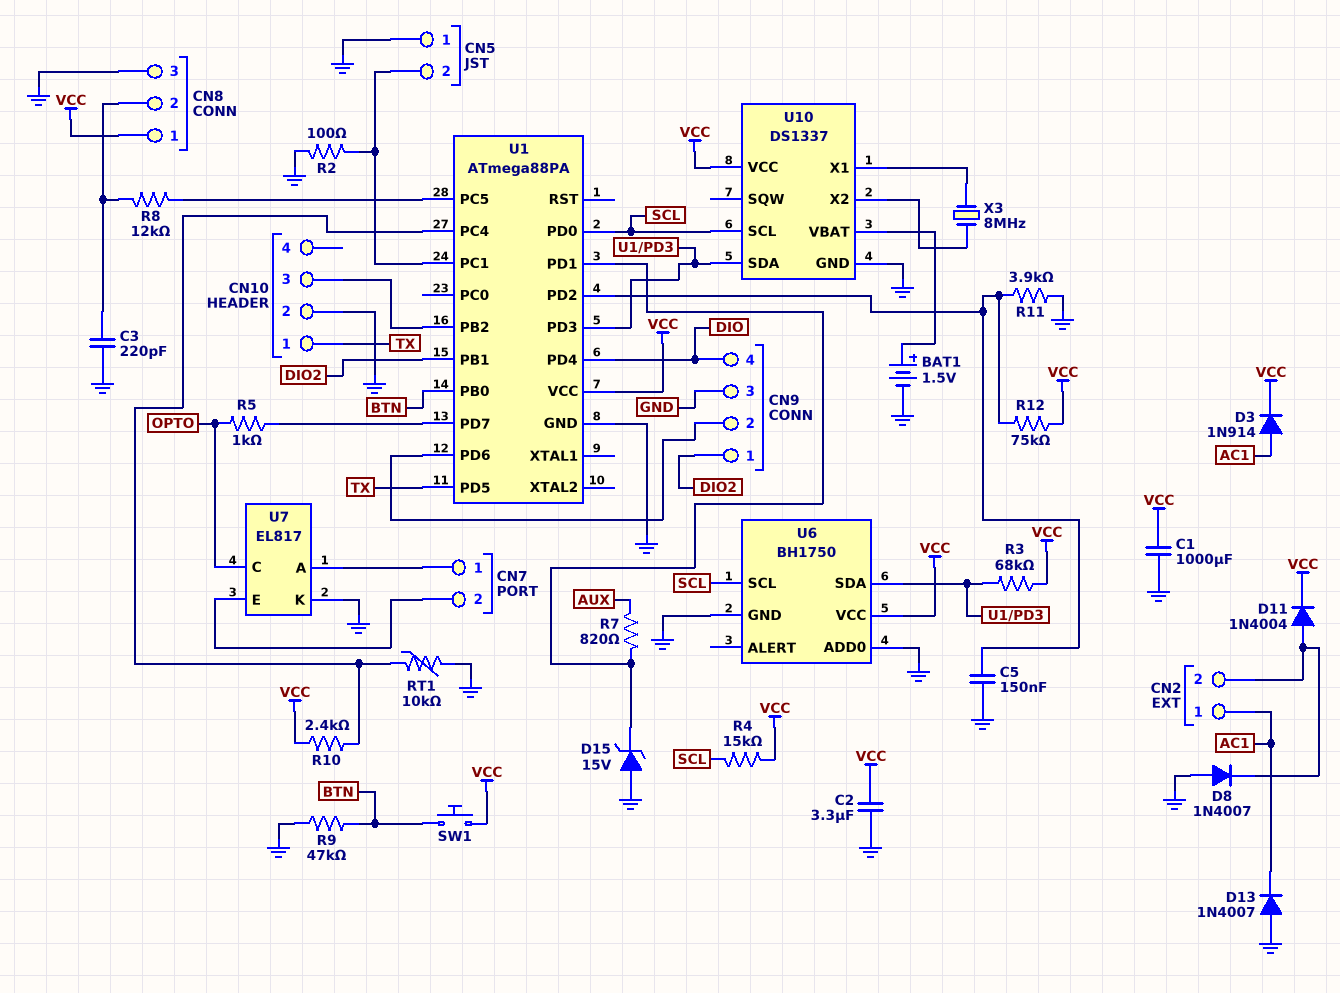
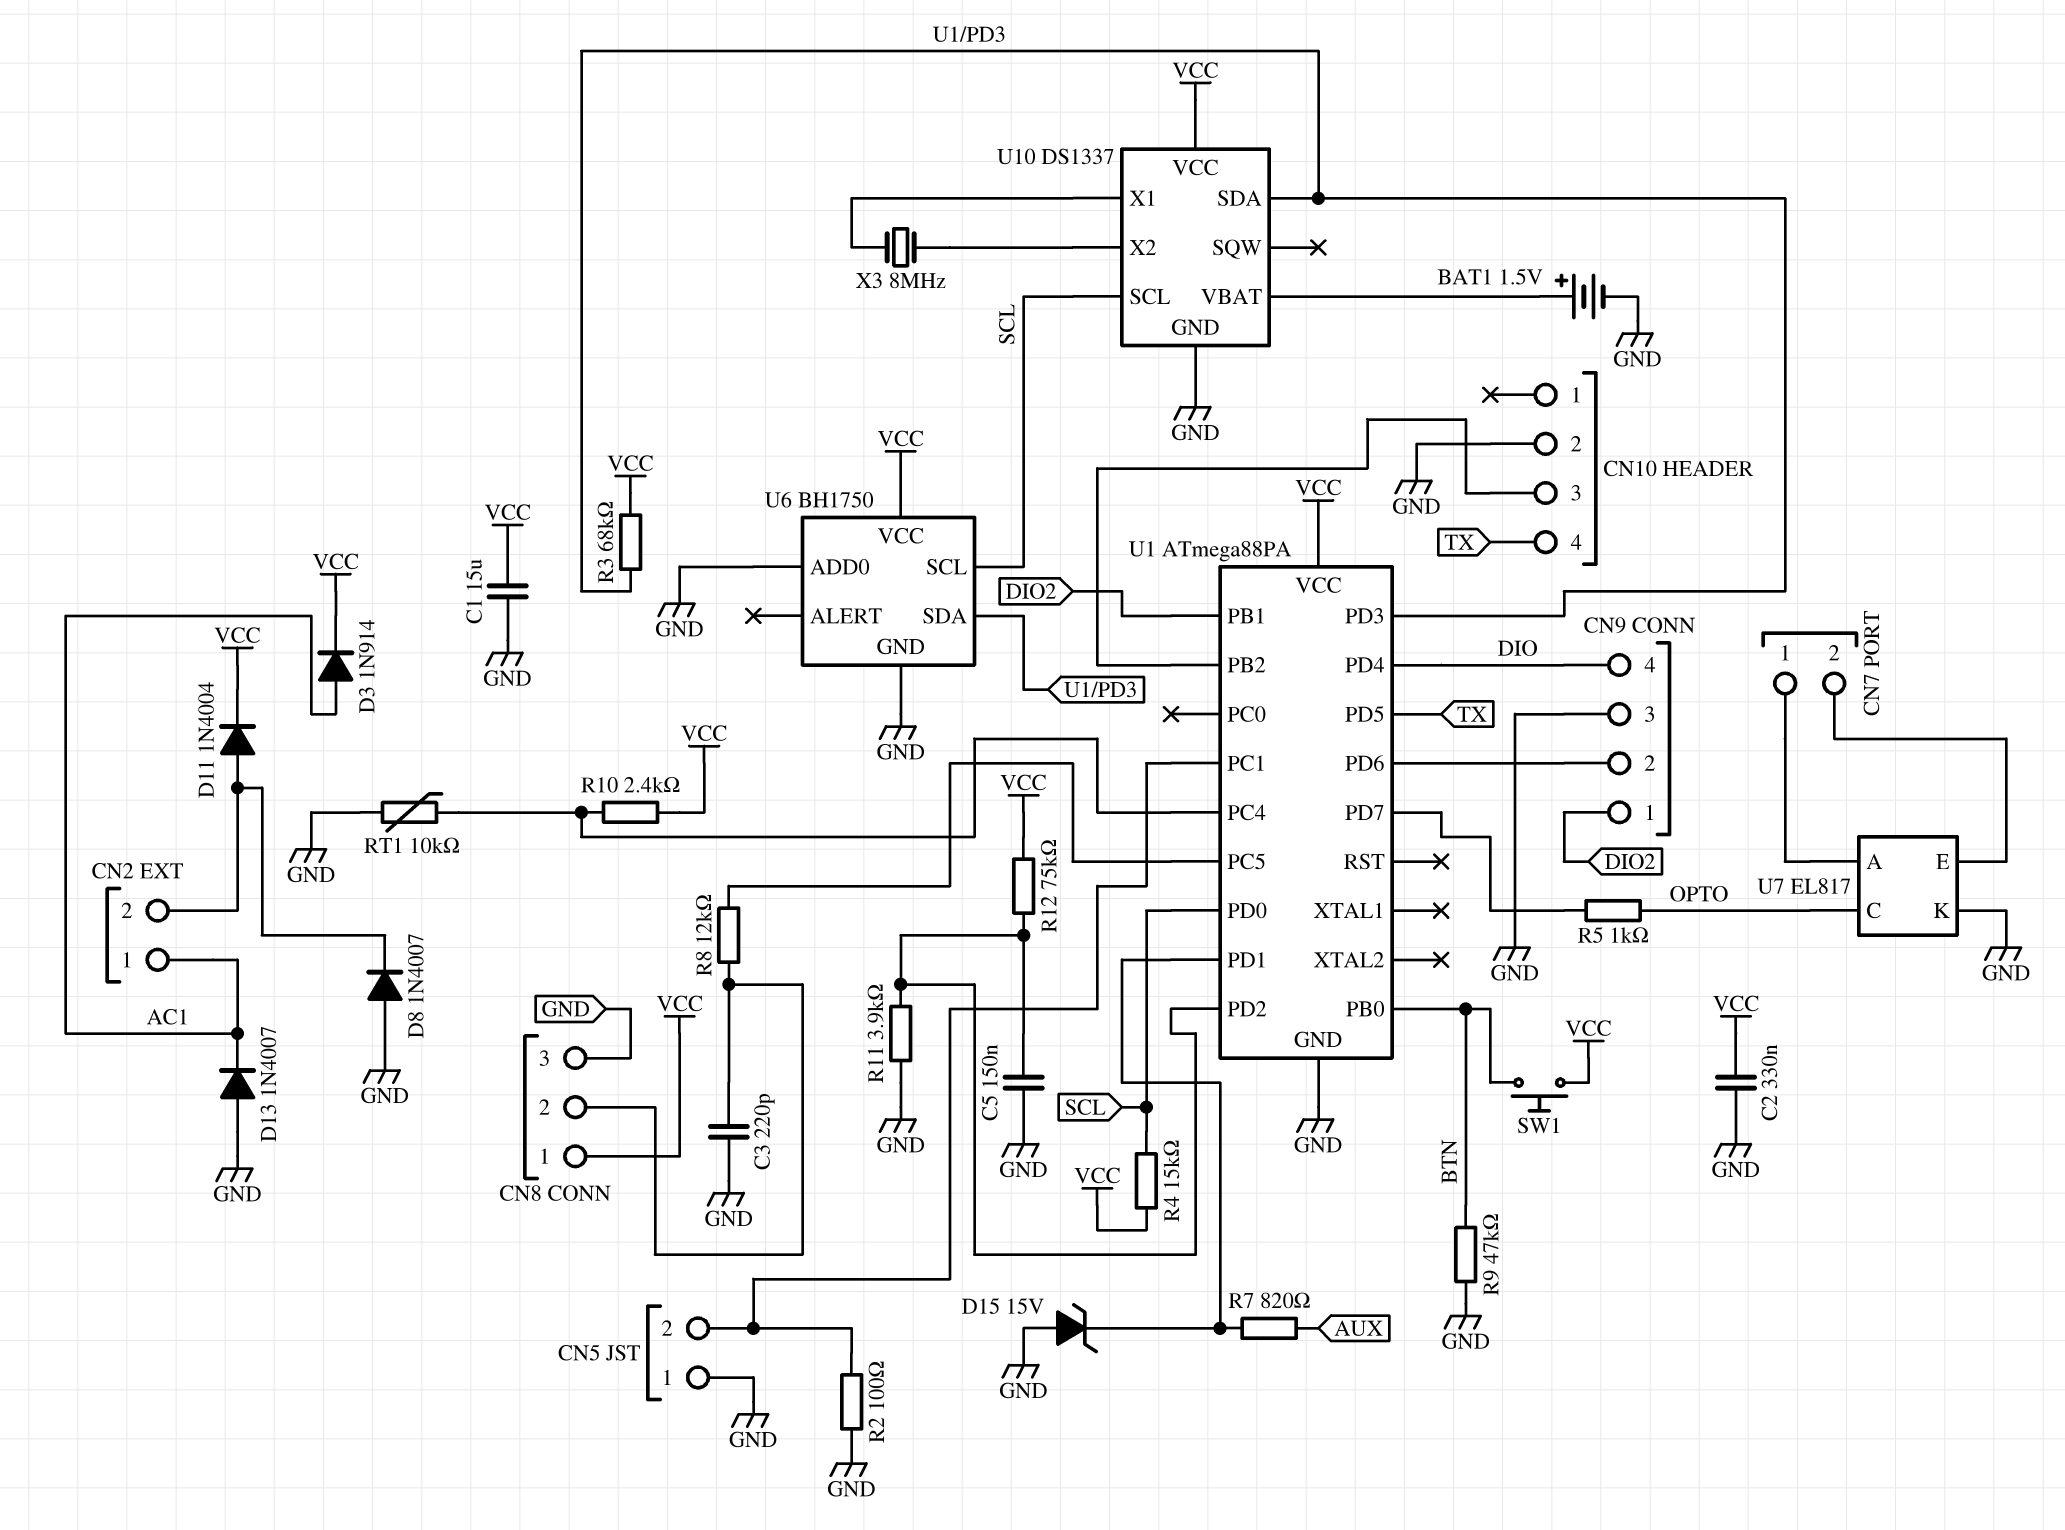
C1: 1000uF (GND, VCC) -> 15uF (GND, VCC)
C2: 3.3uF (GND, VCC) -> 330nF (GND, VCC)
CN10 pin 1: TX -> none
CN10 pin 4: none -> TX

